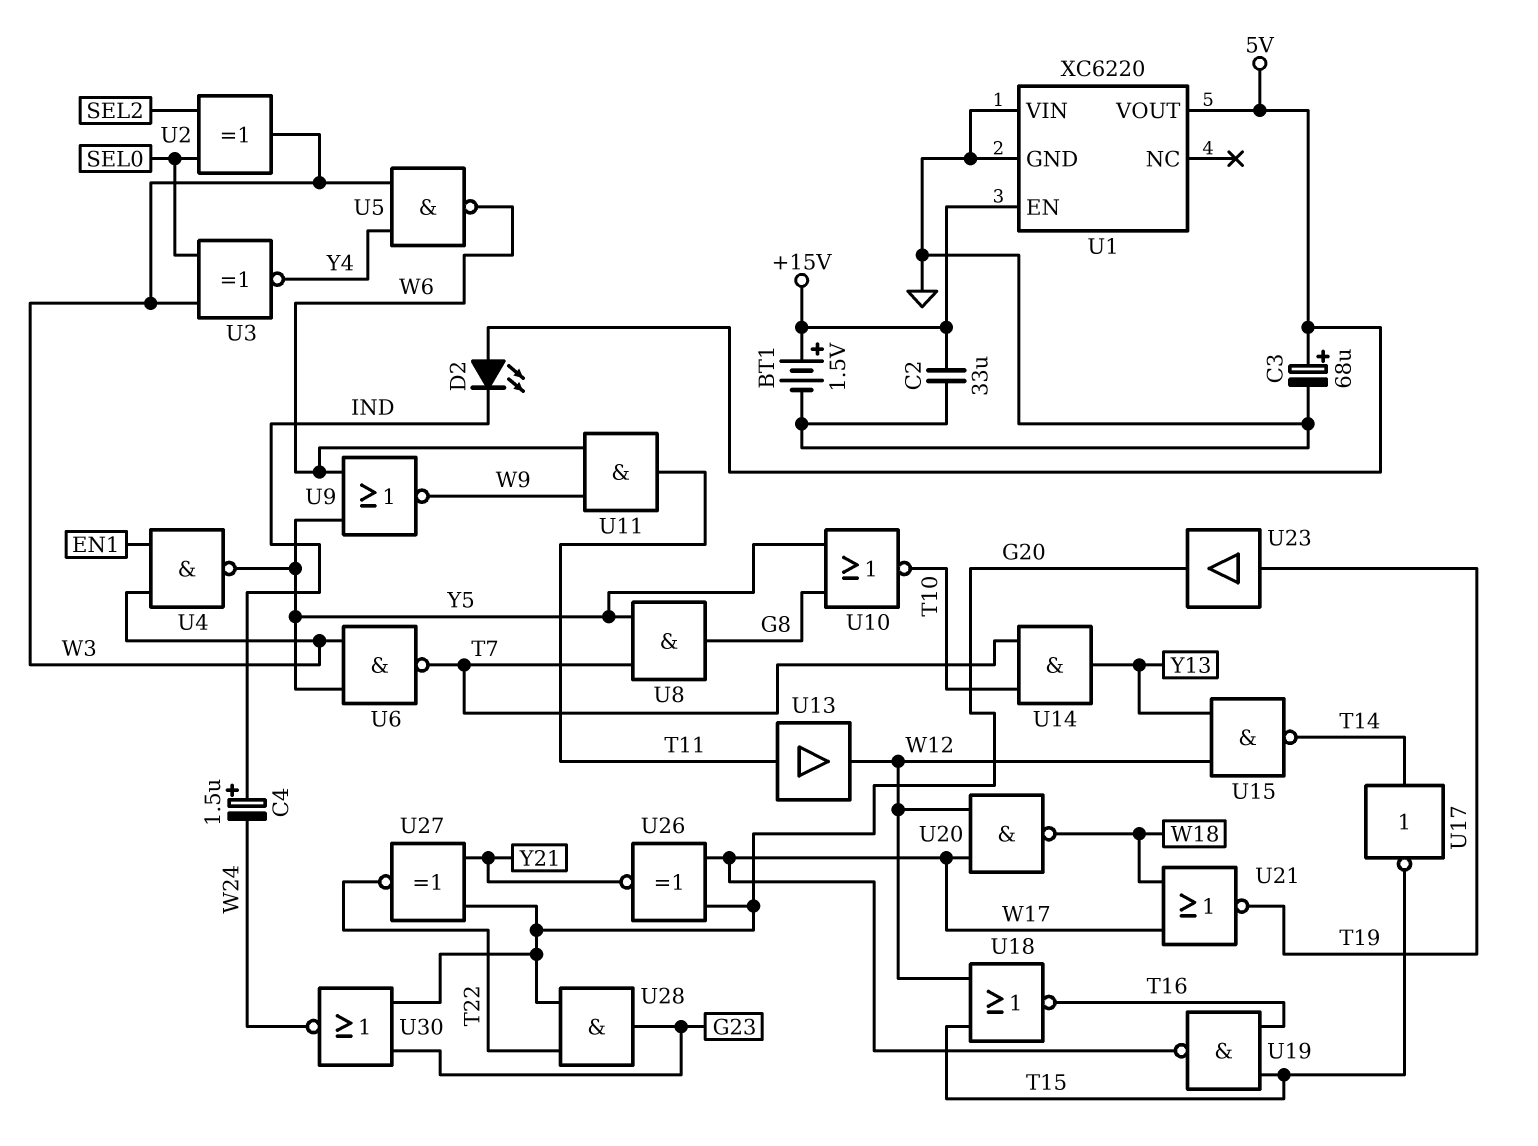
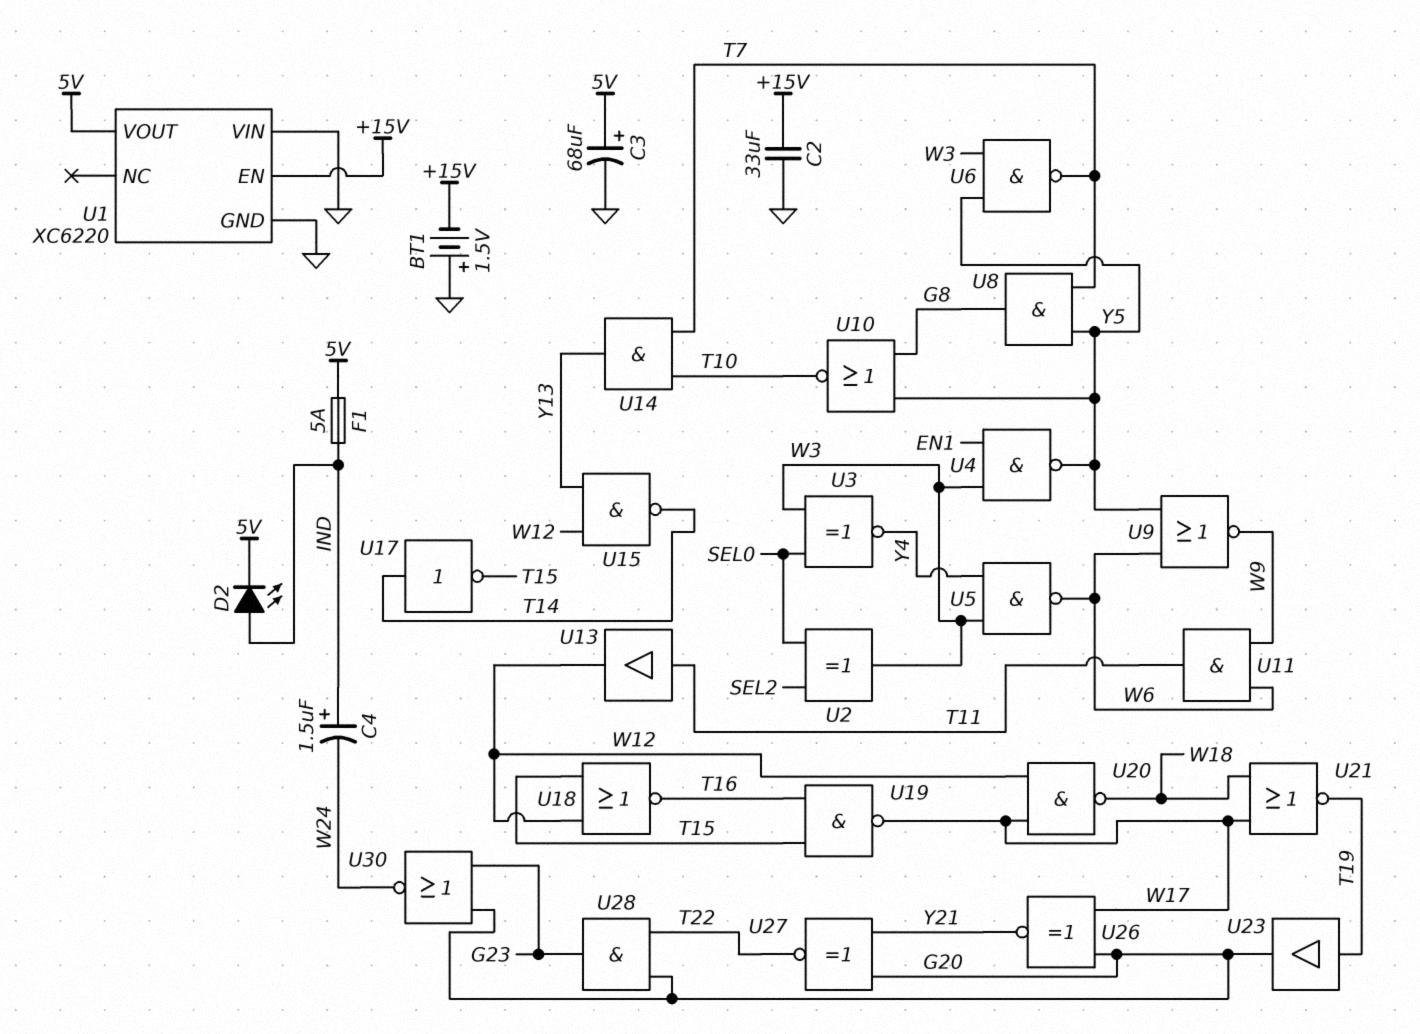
BT1: 1.5V (plus +15V, minus GND) -> 1.5V (plus GND, minus +15V)
D2: LED (A 5V, K IND) -> LED (A IND, K 5V)
F1: none -> 5A (5V, IND)

